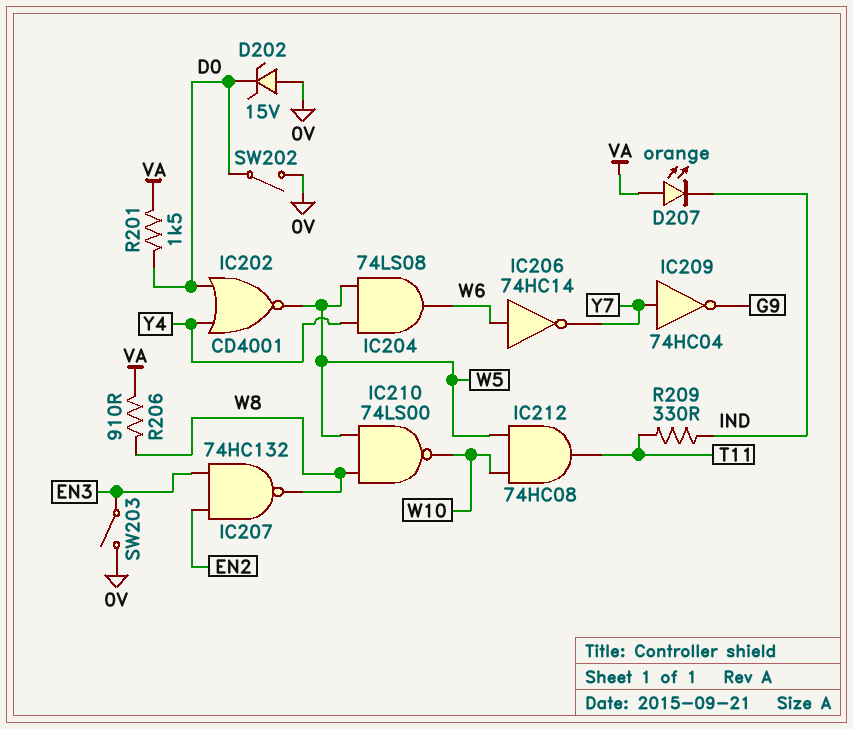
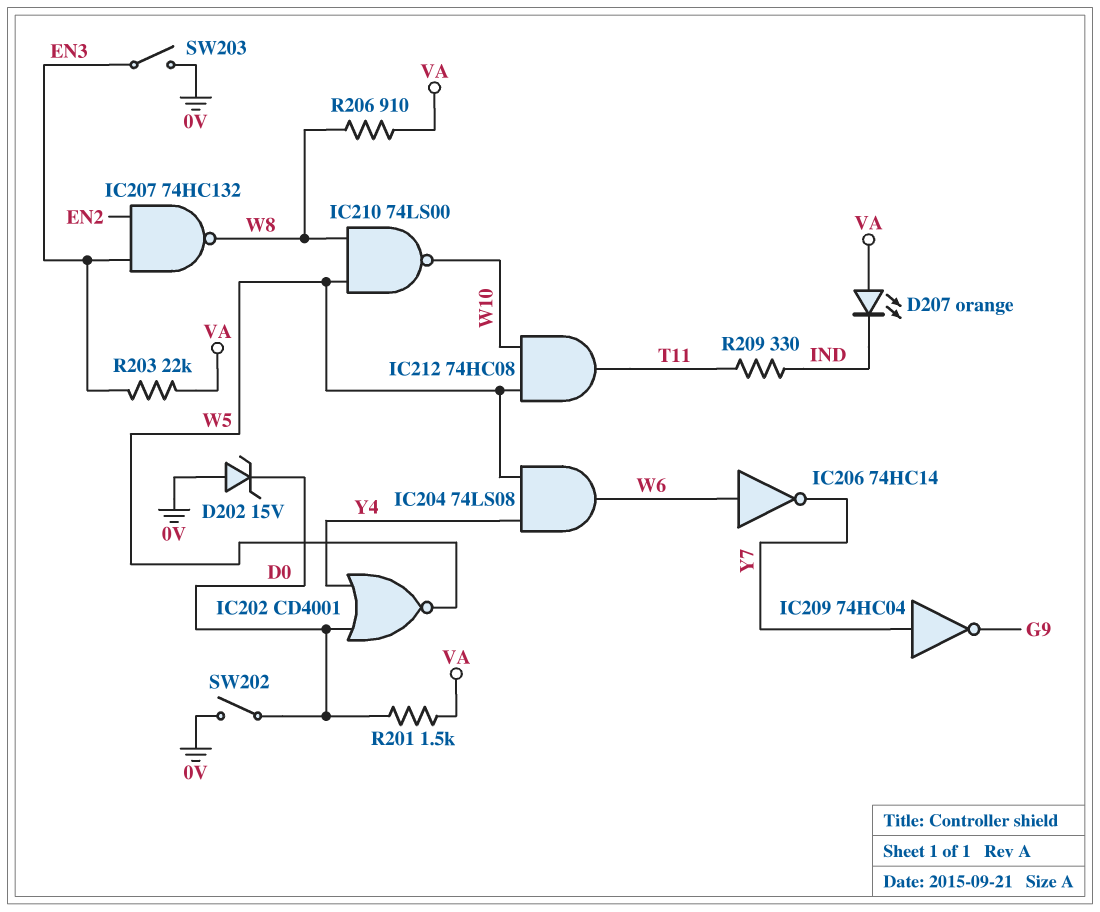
R203: none -> 22k (EN3, VA)

